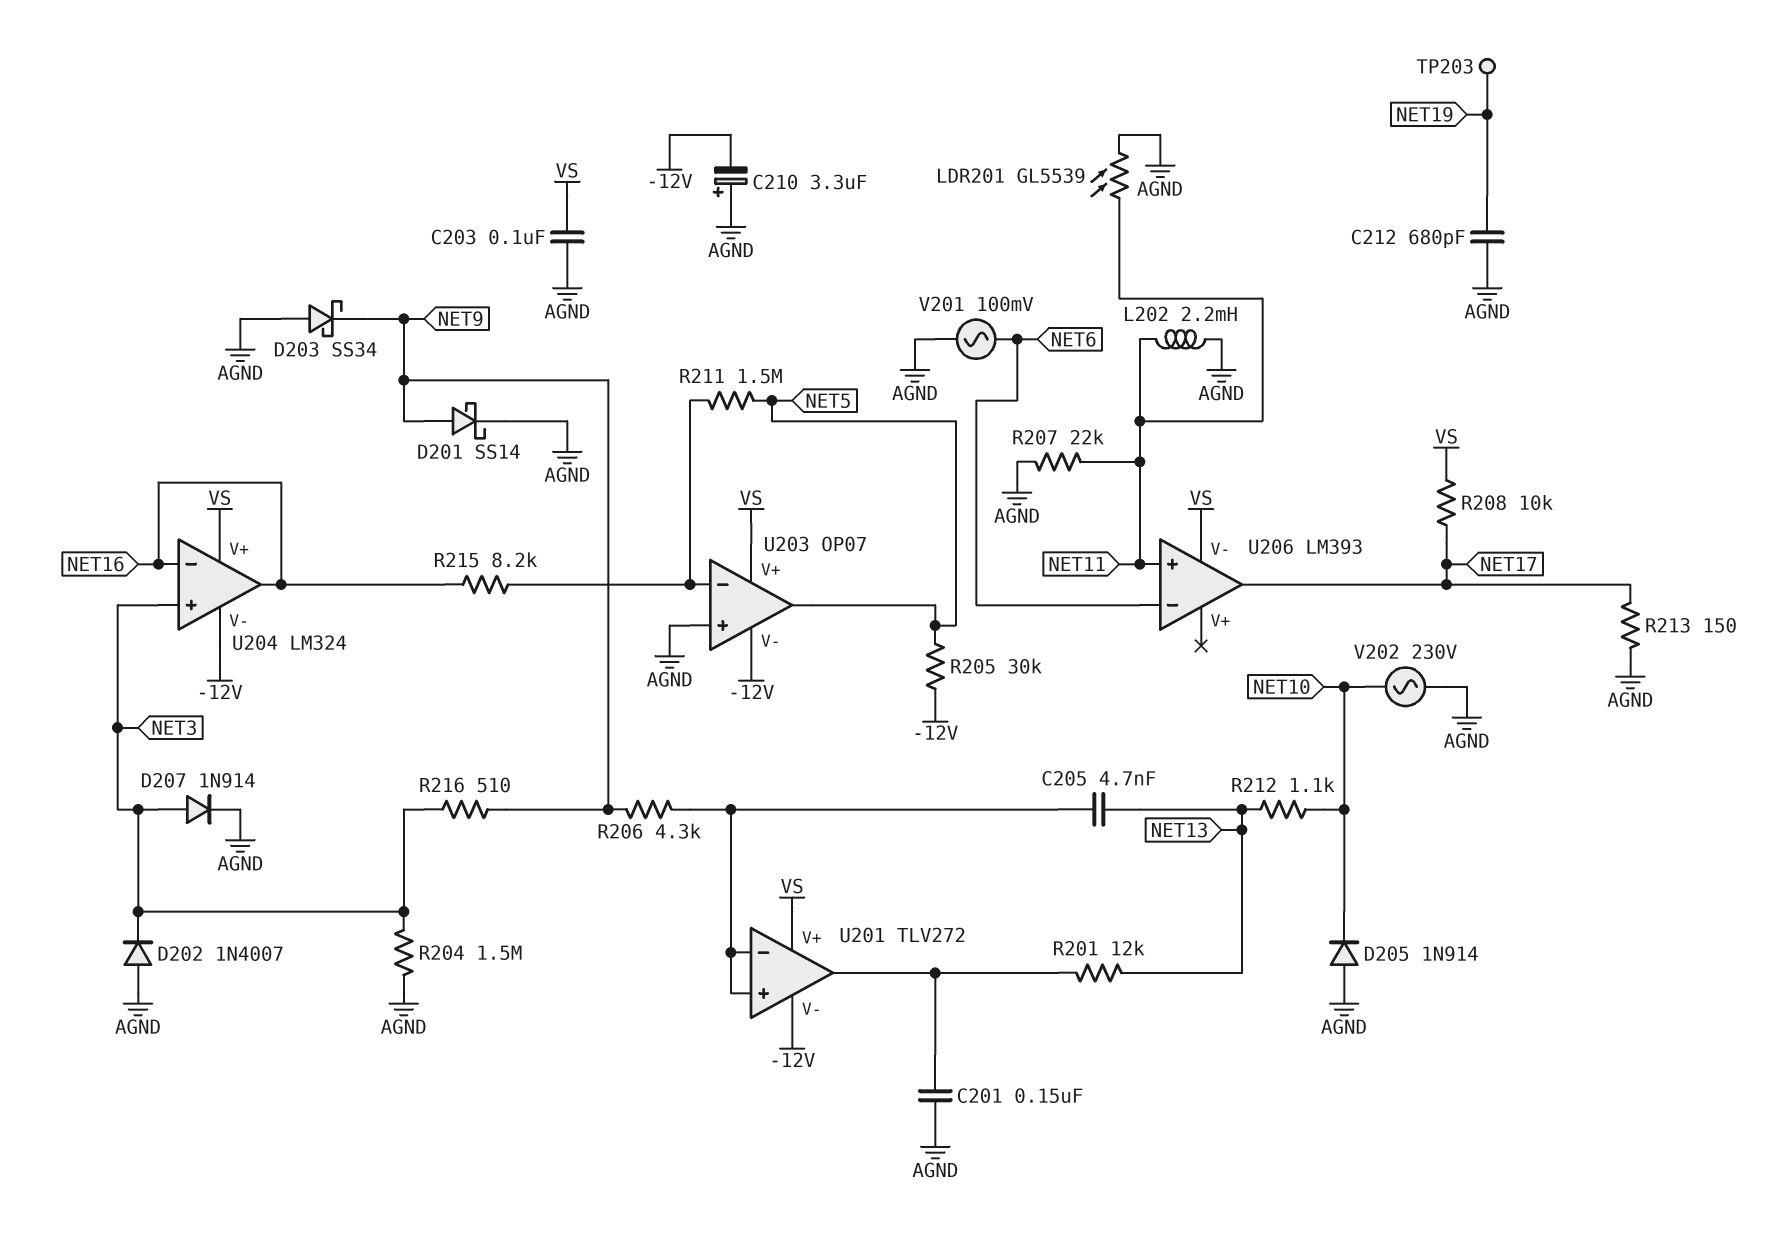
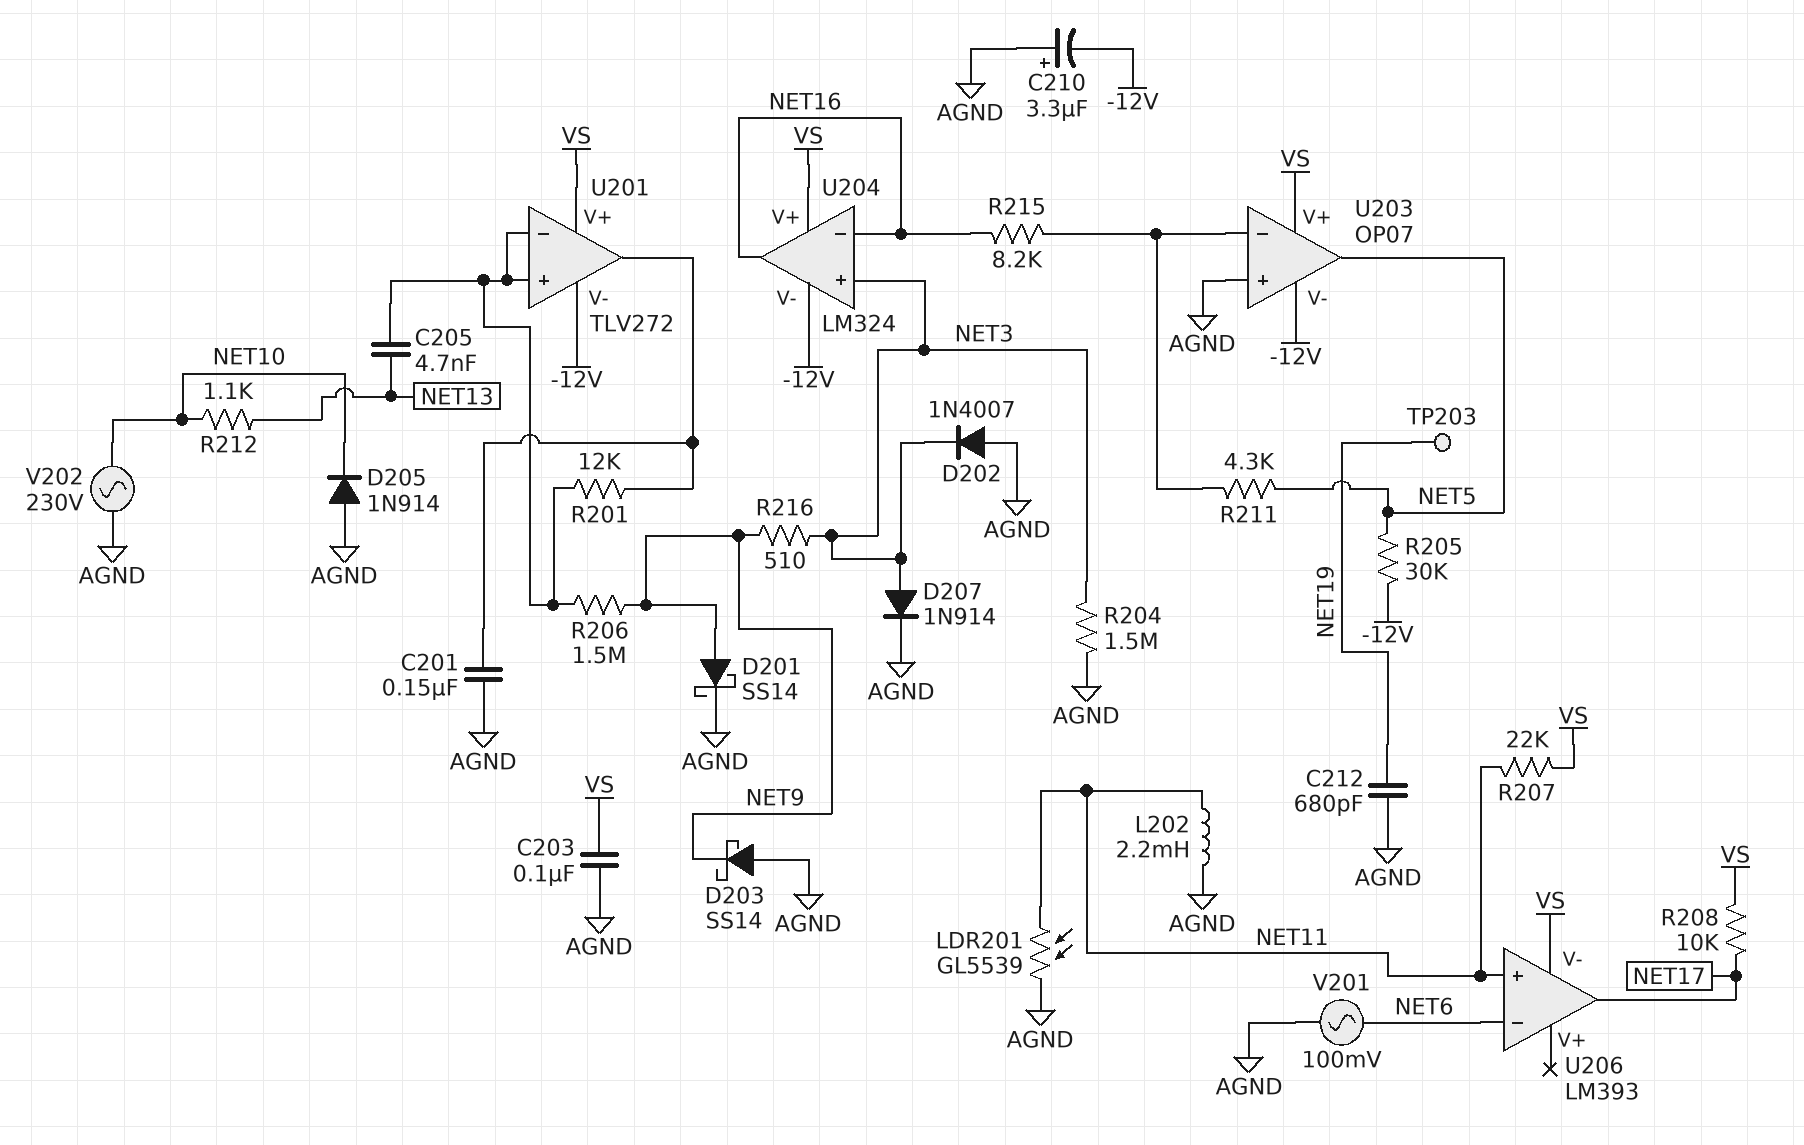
D203: schottky SS34 (A AGND, K NET9) -> schottky SS14 (A AGND, K NET9)
R201: 12k (NET13, U201/out) -> 12k (U201/in+, U201/out)
R206: 4.3k (NET9, U201/in+) -> 1.5M (NET9, U201/in+)
R207: 22k (AGND, NET11) -> 22k (NET11, VS)
R211: 1.5M (NET5, U203/in-) -> 4.3k (NET5, U203/in-)
R213: 150 (AGND, NET17) -> none

